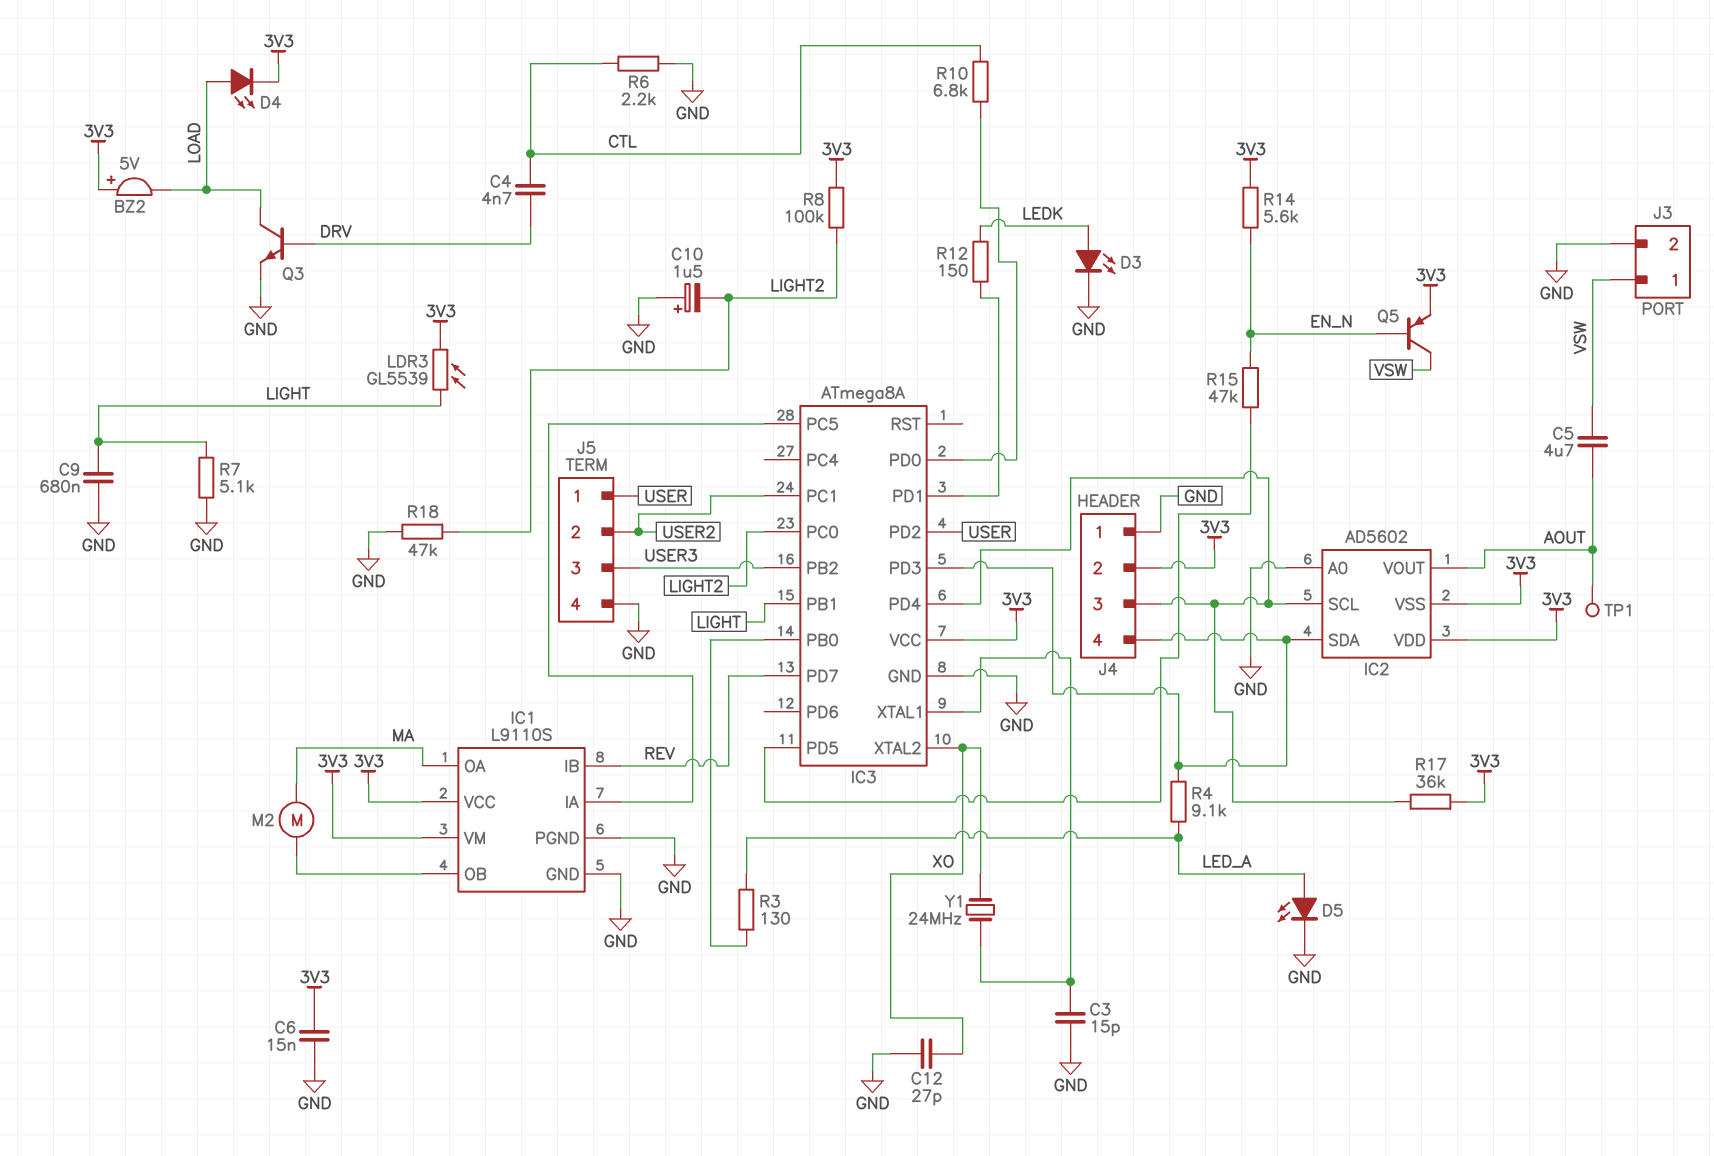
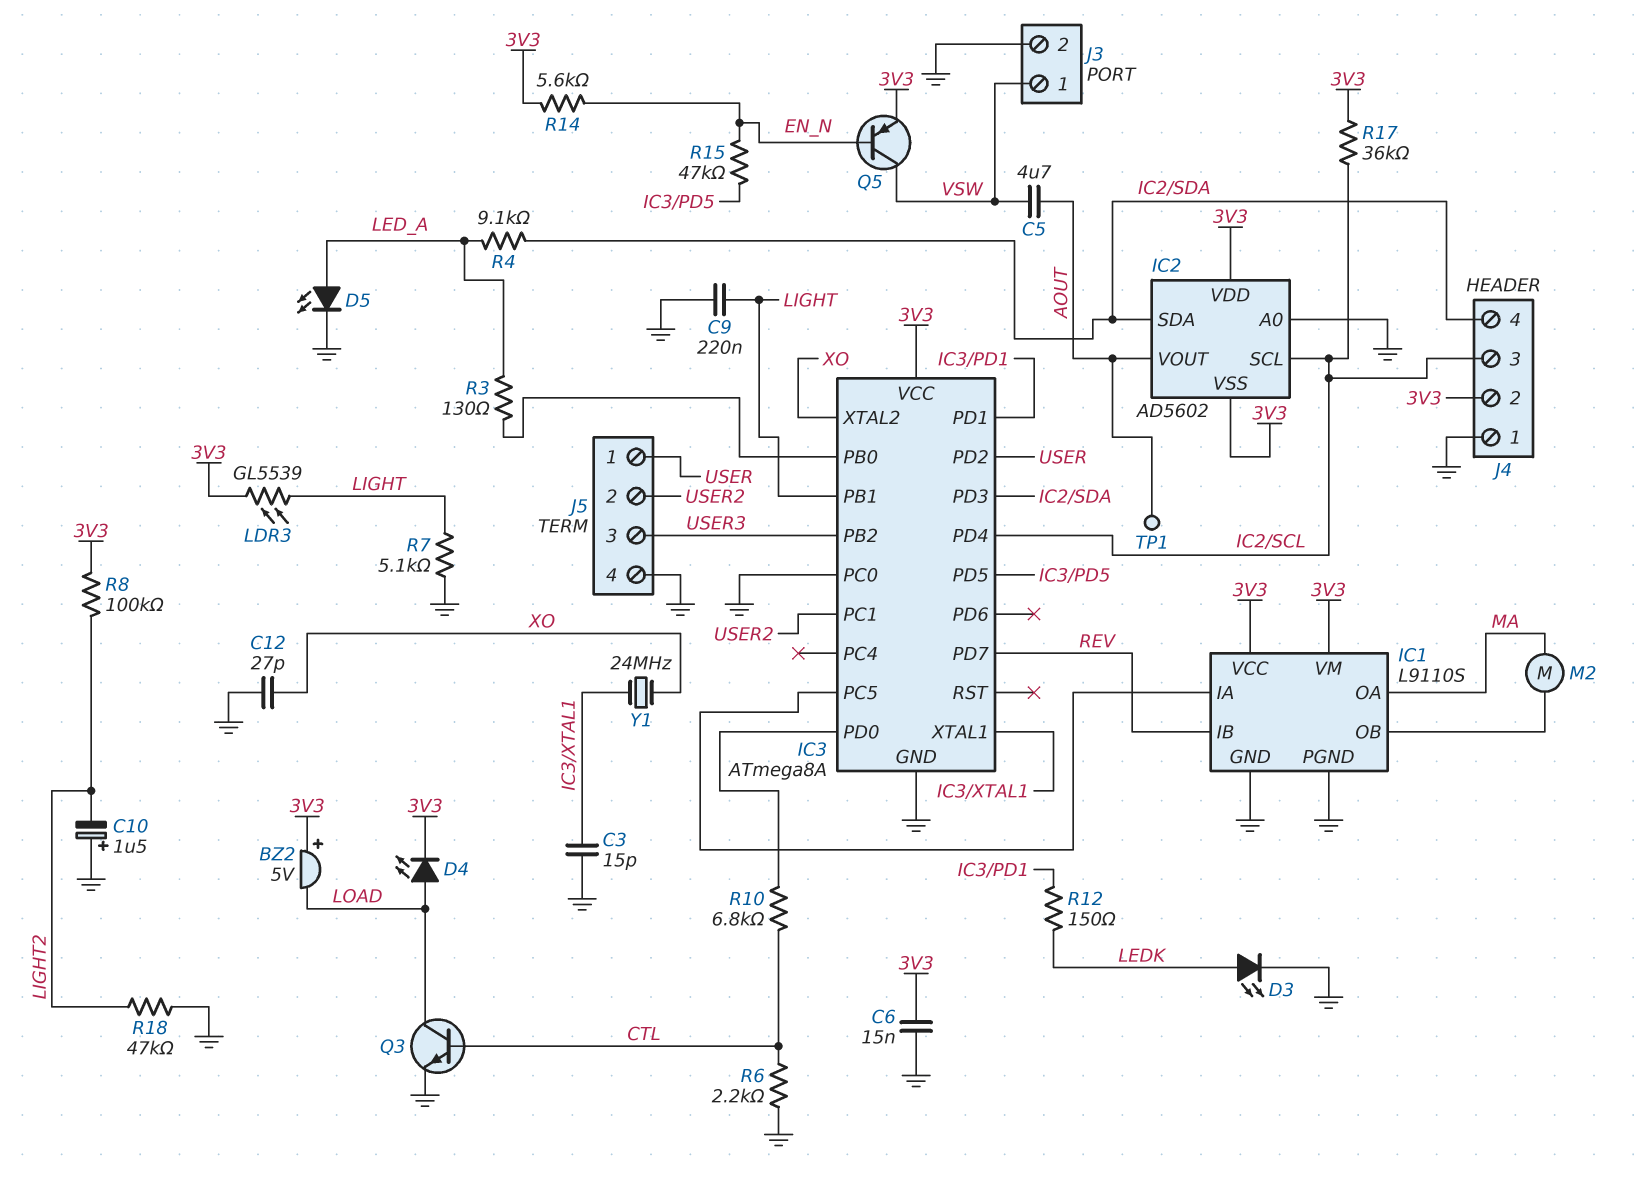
C4: 4.7nF (CTL, DRV) -> none
C9: 680nF (GND, LIGHT) -> 220nF (GND, LIGHT)
IC3 pin PC0: LIGHT2 -> GND
Q3: NPN (B DRV, C LOAD, E GND) -> NPN (B CTL, C LOAD, E GND)

